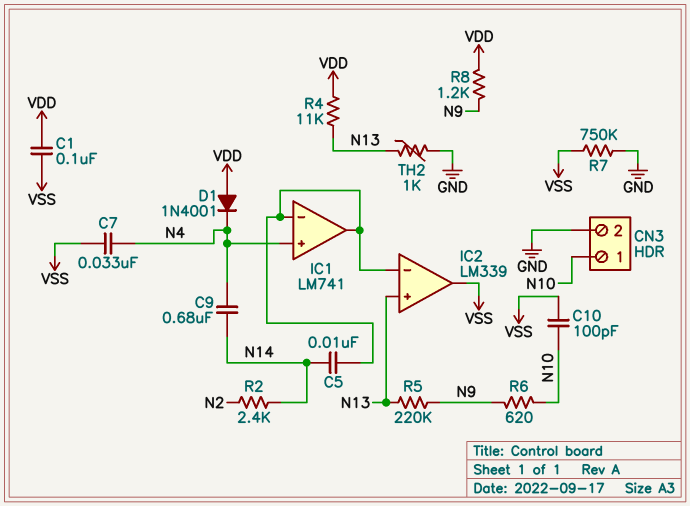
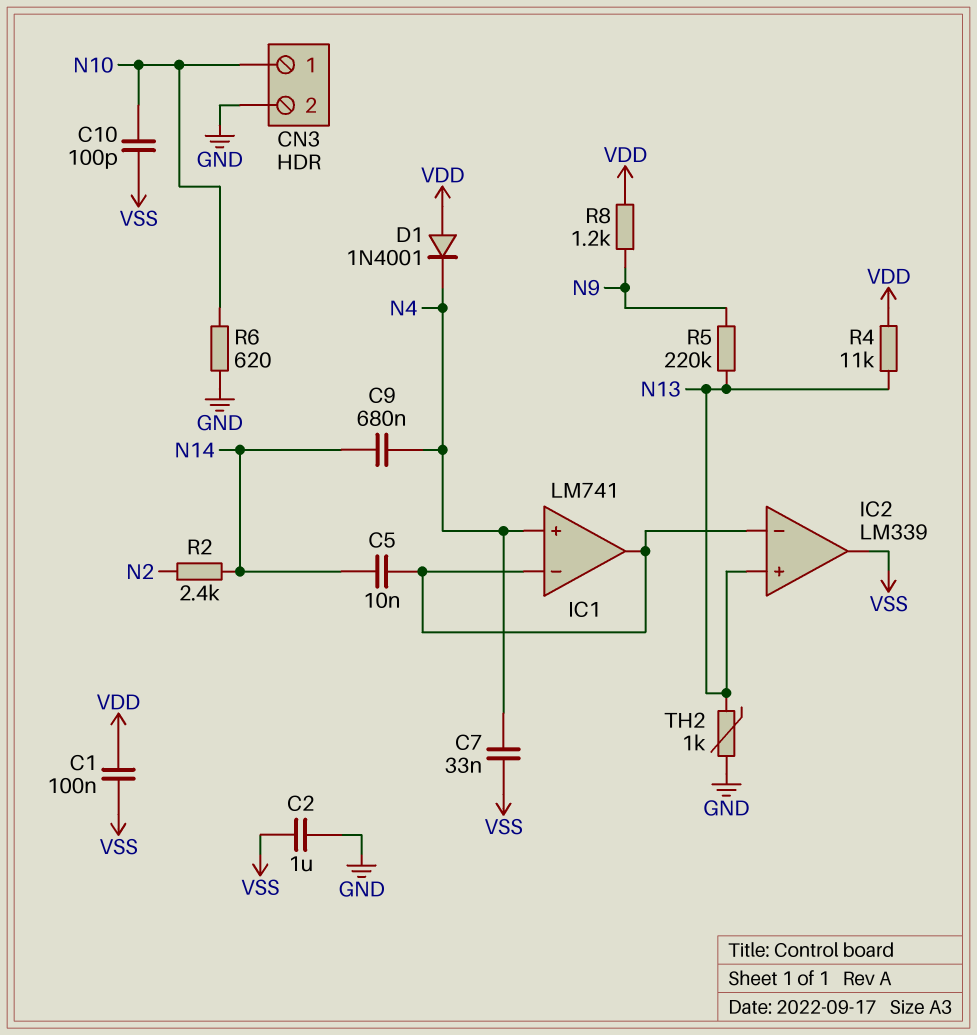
C2: none -> 1uF (GND, VSS)
R6: 620 (N9, N10) -> 620 (GND, N10)
R7: 750k (GND, VSS) -> none

